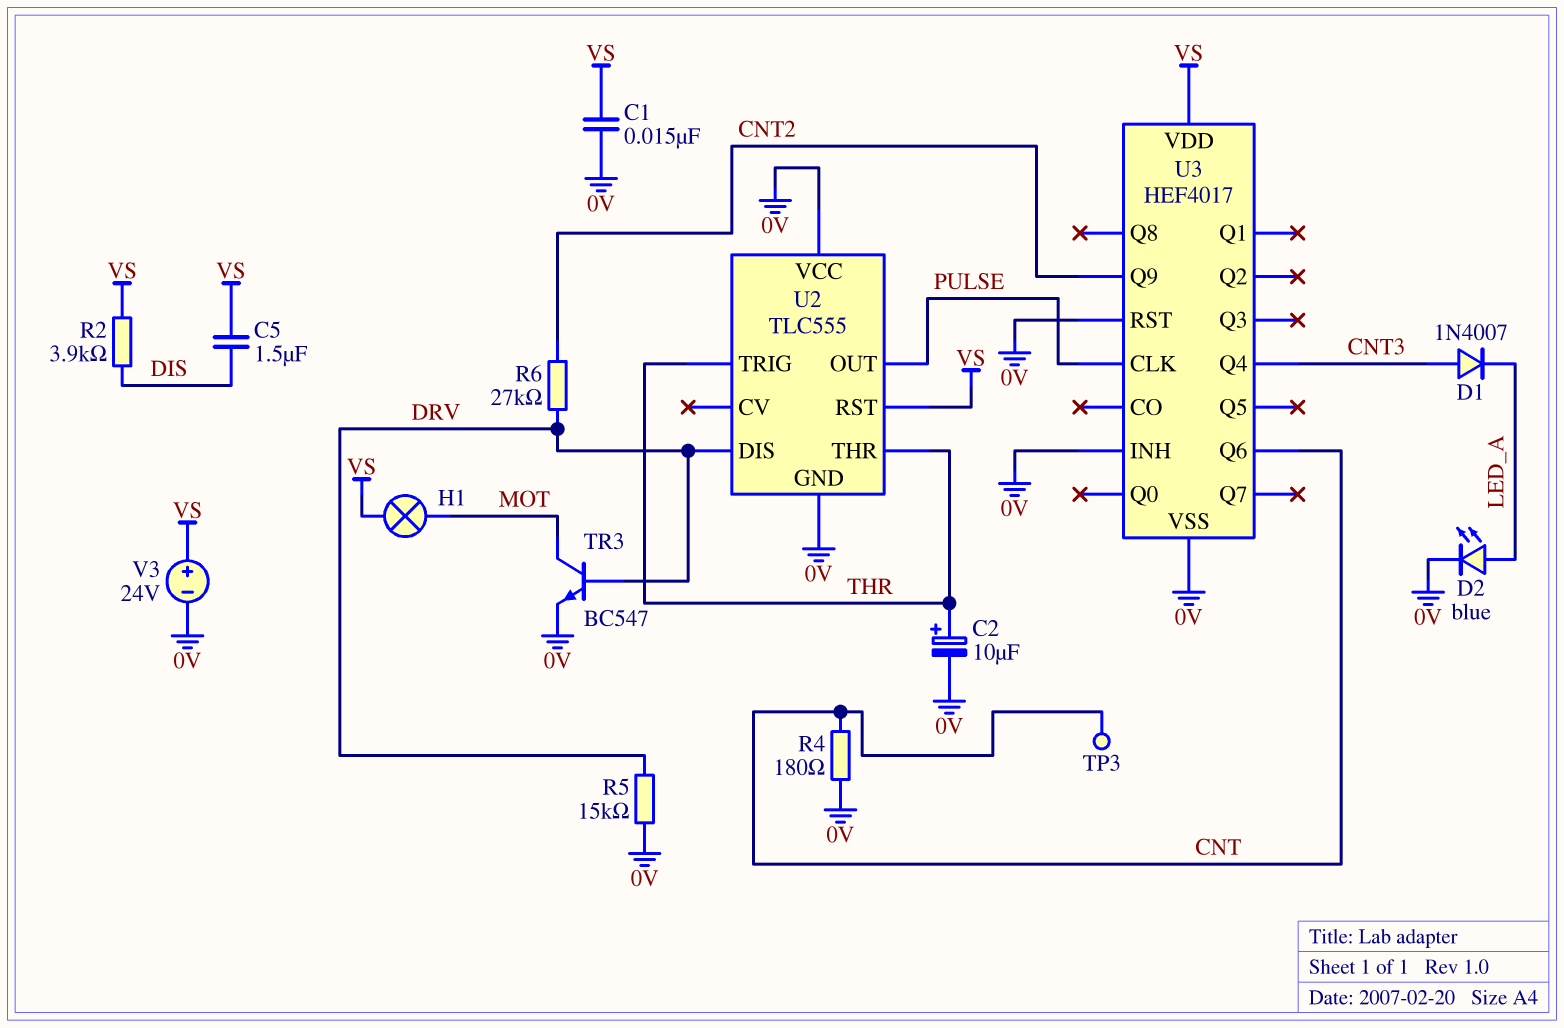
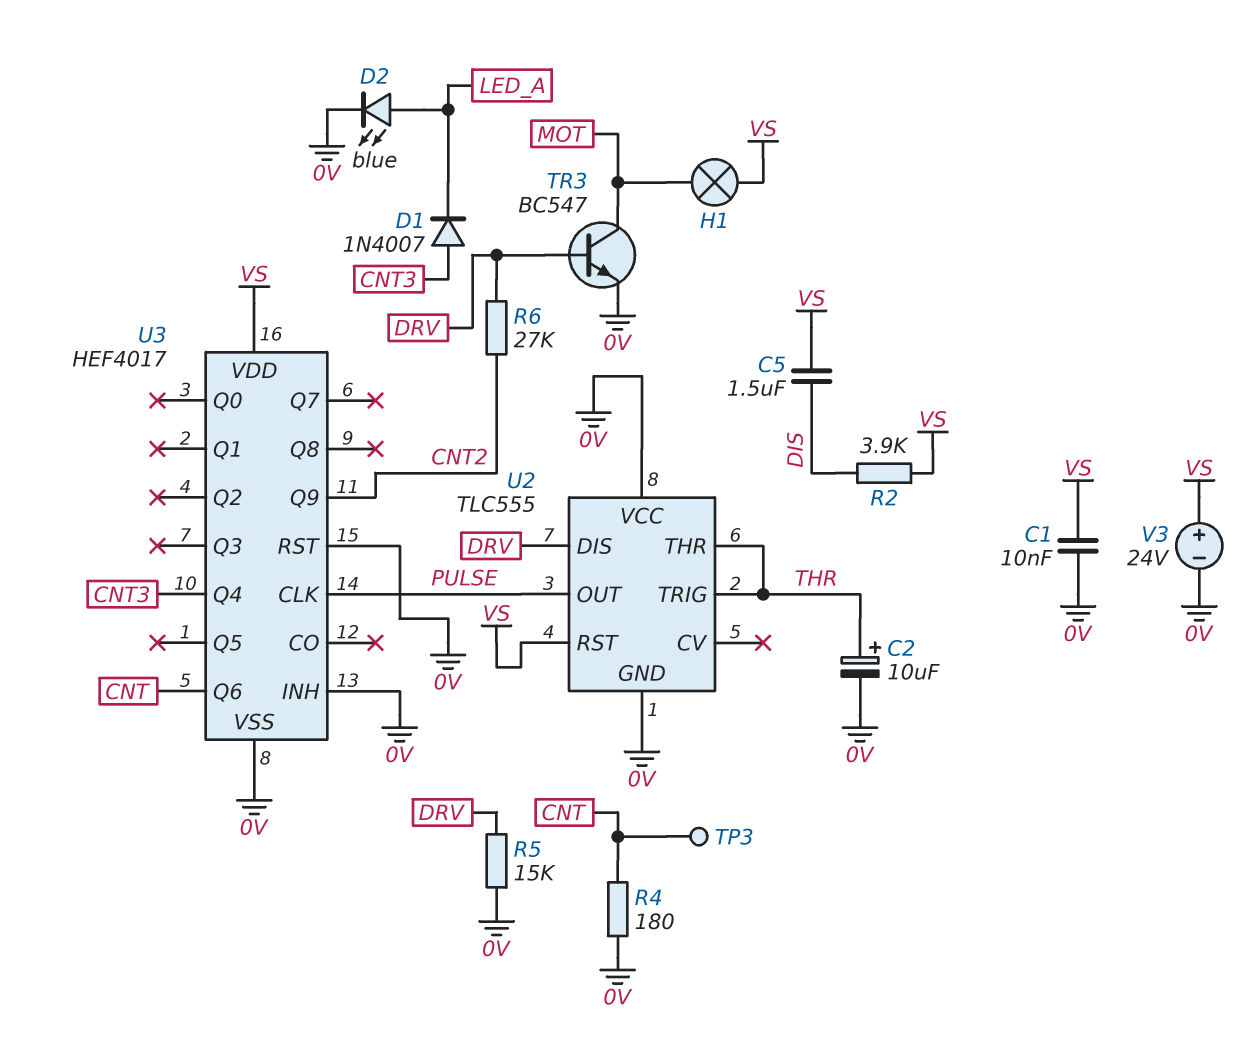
C1: 15nF (0V, VS) -> 10nF (0V, VS)

